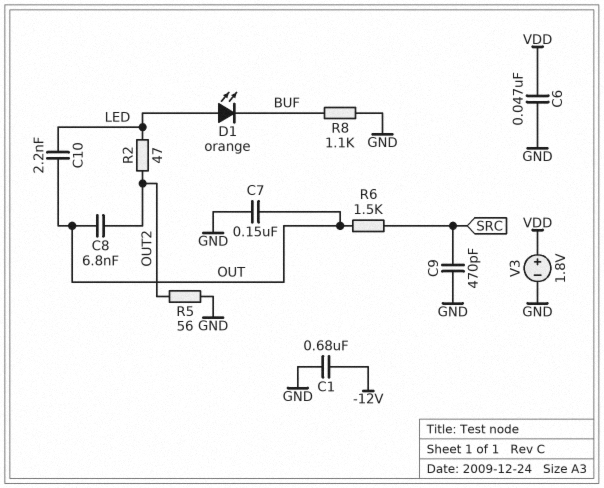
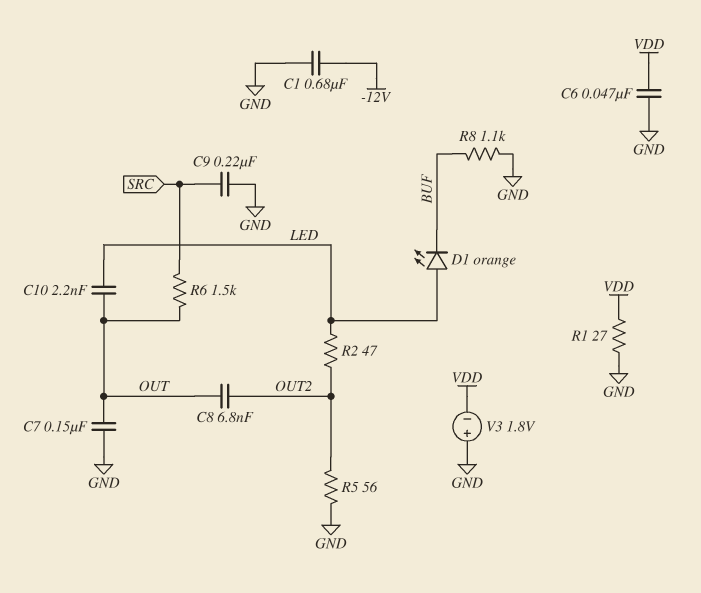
C9: 470pF (GND, SRC) -> 220nF (GND, SRC)
R1: none -> 27 (GND, VDD)
V3: 1.8V (plus VDD, minus GND) -> 1.8V (plus GND, minus VDD)

